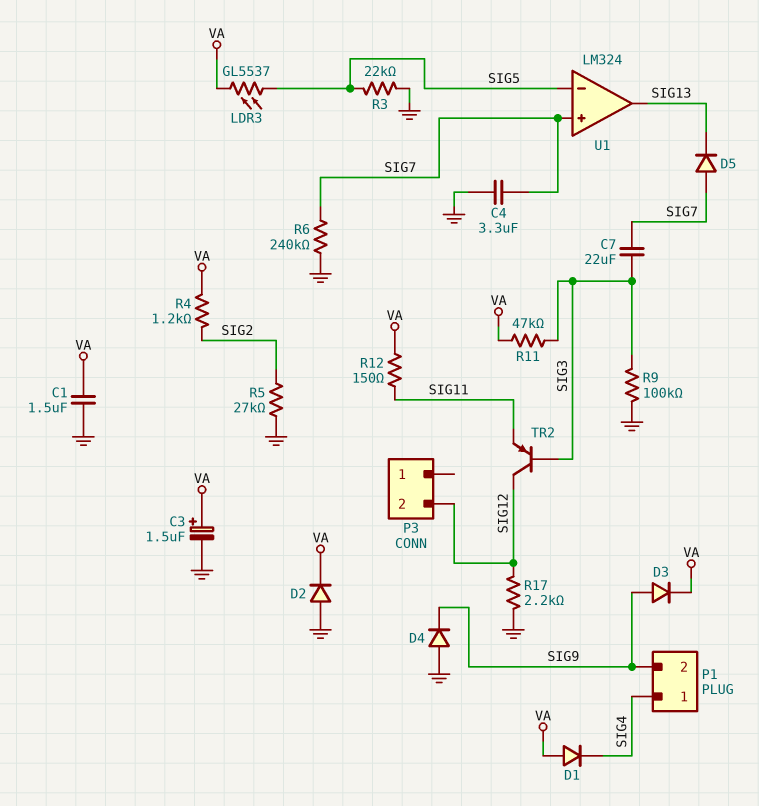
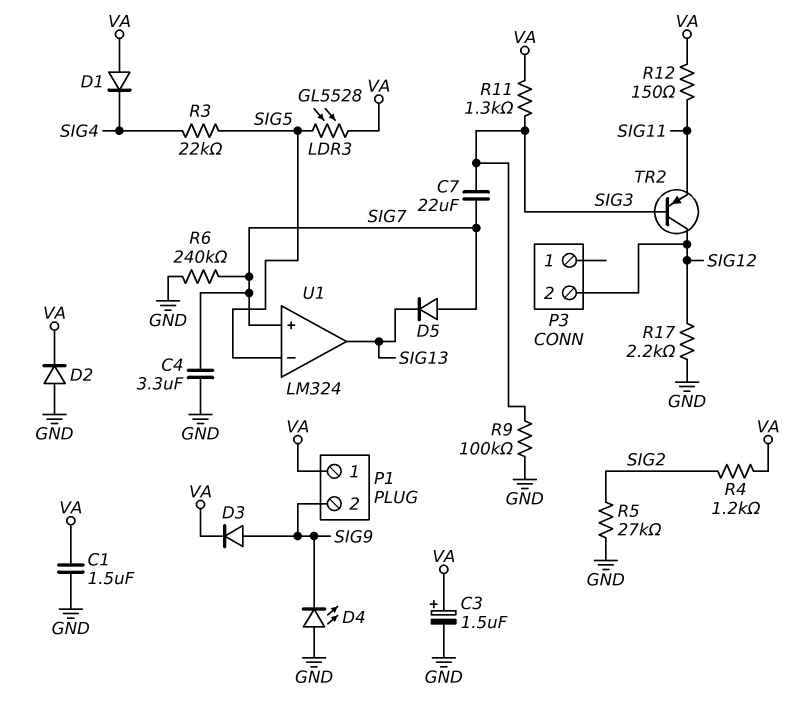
D4: diode (A GND, K SIG9) -> LED (A GND, K SIG9)
LDR3: GL5537 (SIG5, VA) -> GL5528 (SIG5, VA)
P1 pin 1: SIG4 -> VA
R3: 22k (GND, SIG5) -> 22k (SIG4, SIG5)
R11: 47k (SIG3, VA) -> 1.3k (SIG3, VA)

